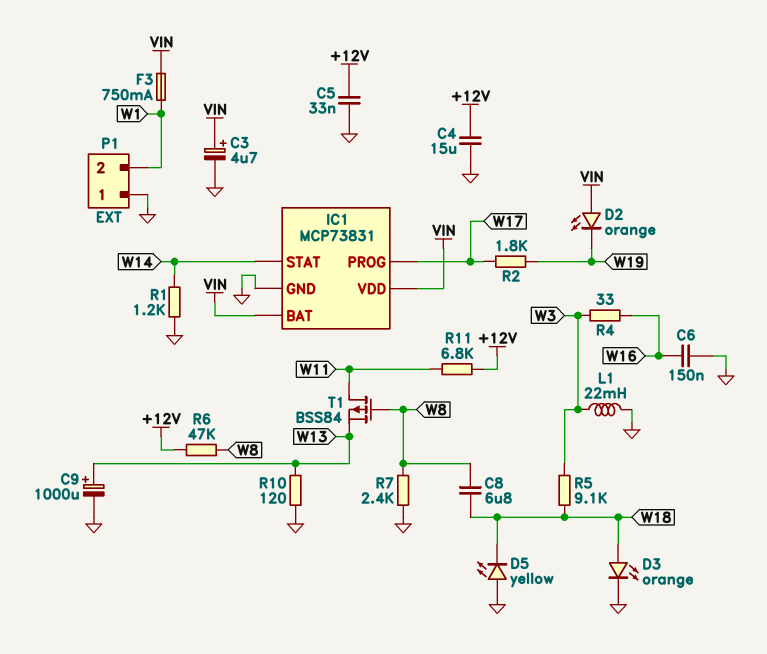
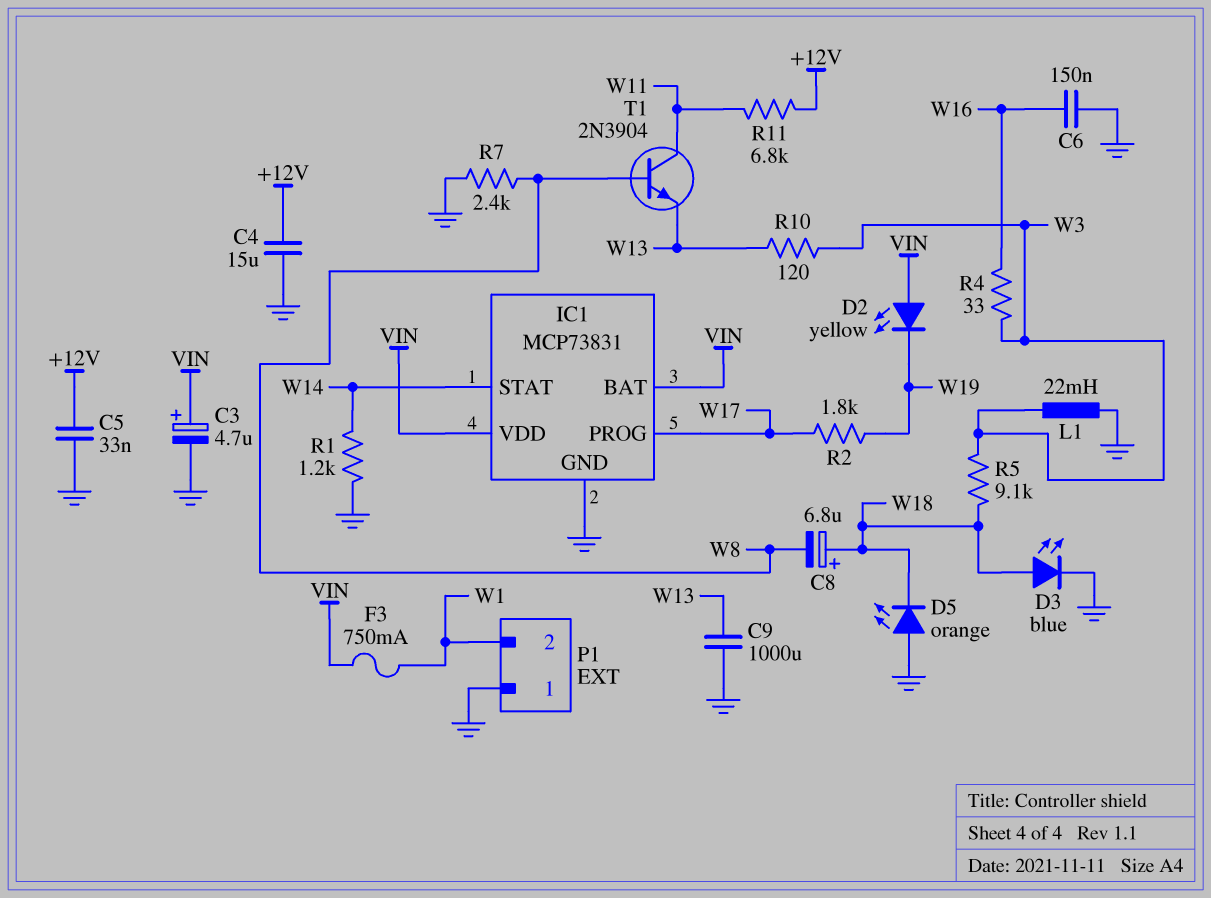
C8: 6.8uF (W8, W18) -> 6.8uF (plus W18, minus W8)
C9: 1000uF (plus W13, minus GND) -> 1000uF (GND, W13)
D2: LED orange (A VIN, K W19) -> LED yellow (A VIN, K W19)
D3: LED orange (A W18, K GND) -> LED blue (A W18, K GND)
D5: LED yellow (A GND, K W18) -> LED orange (A GND, K W18)
R6: 47k (+12V, W8) -> none
R10: 120 (GND, W13) -> 120 (W3, W13)
T1: PMOS BSS84 (G W8, D W11, S W13) -> NPN 2N3904 (B W8, C W11, E W13)

